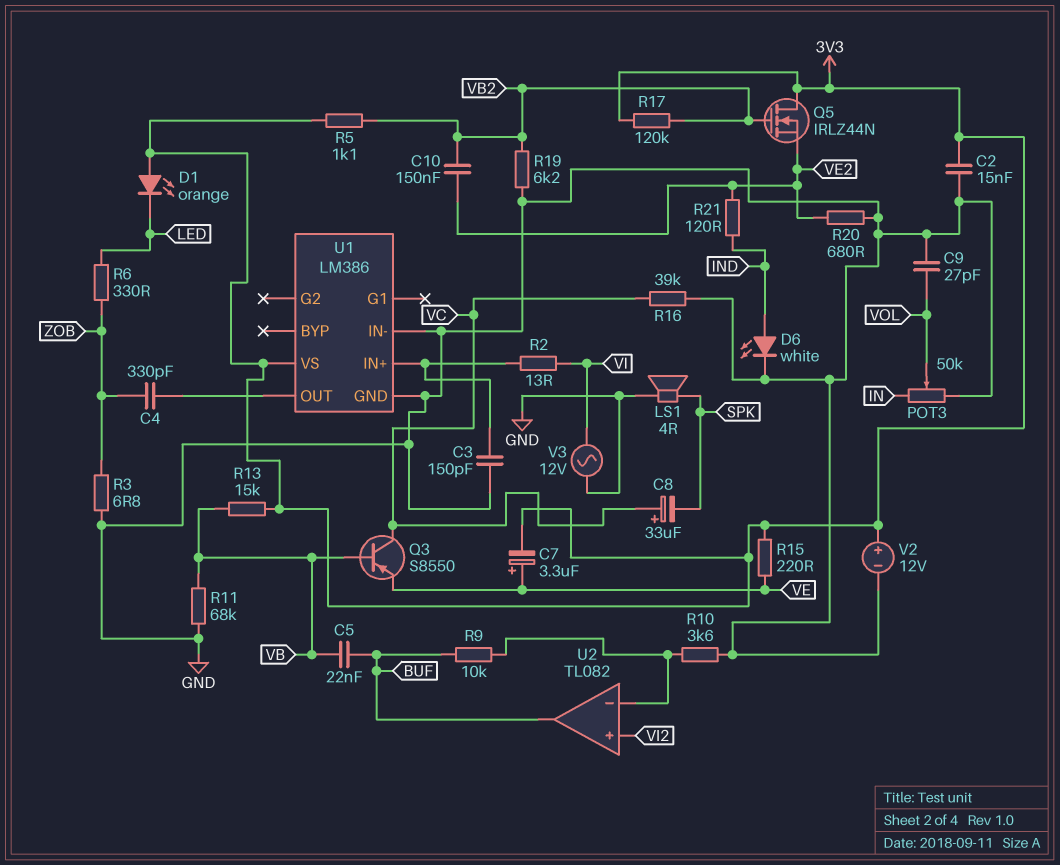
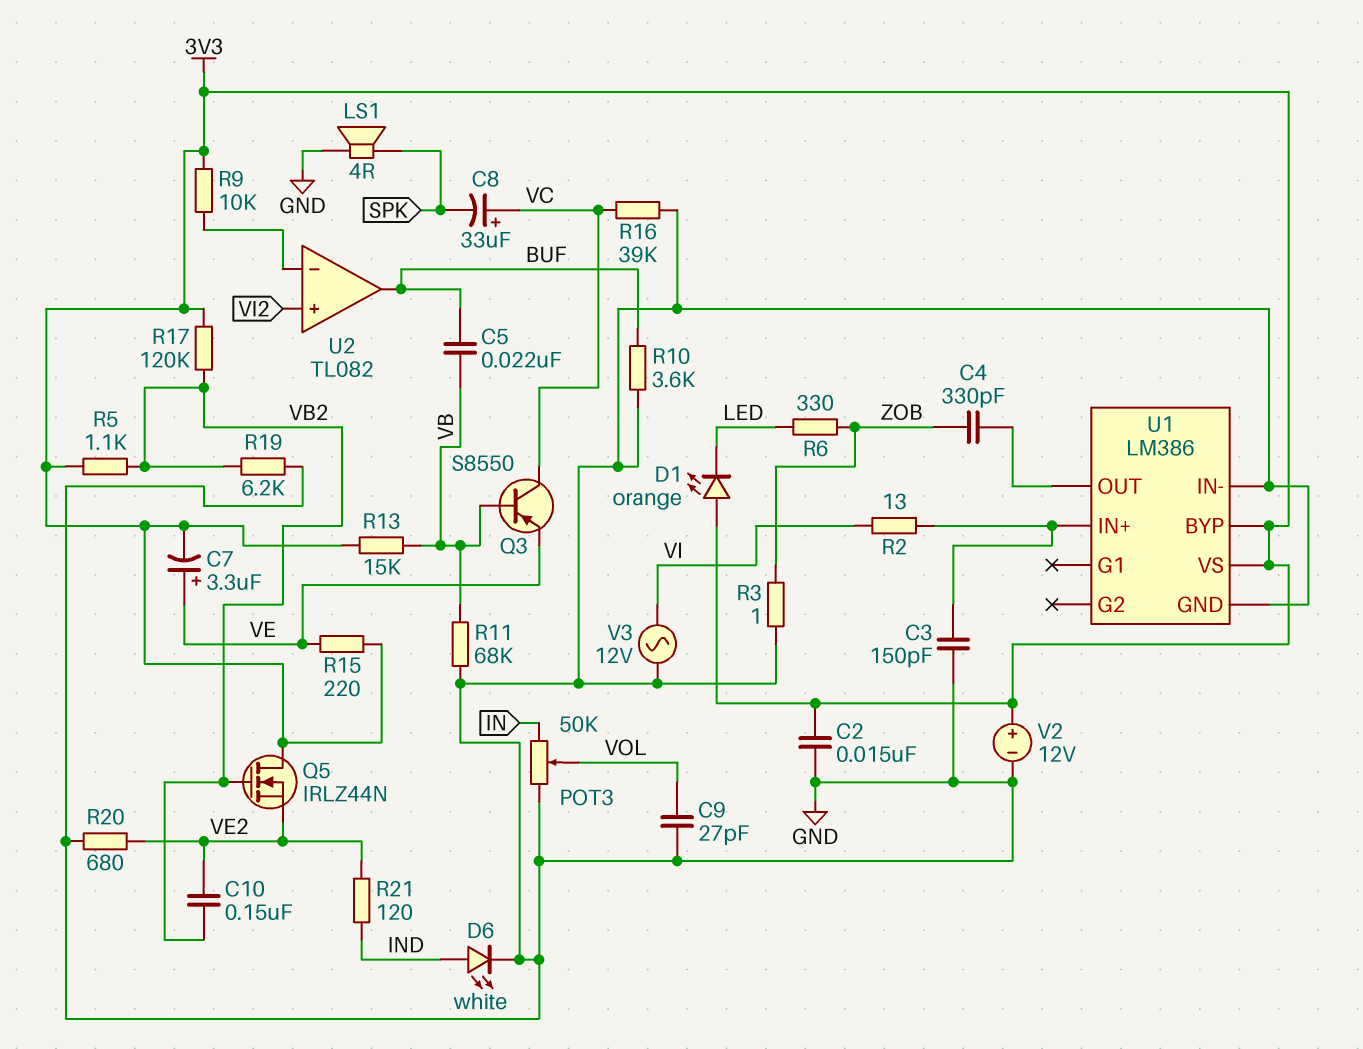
R3: 6.8 (GND, ZOB) -> 1 (GND, ZOB)
R9: 10k (BUF, U2/in-) -> 10k (3V3, U2/in-)
R10: 3.6k (GND, U2/in-) -> 3.6k (BUF, GND)
U1 pin BYP: none -> 3V3

